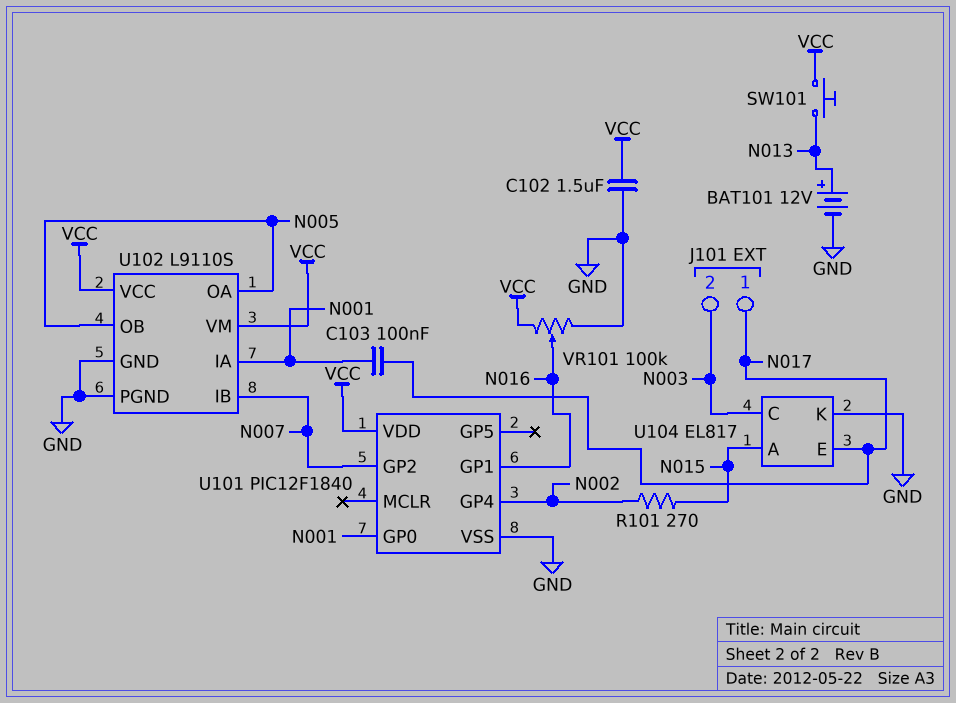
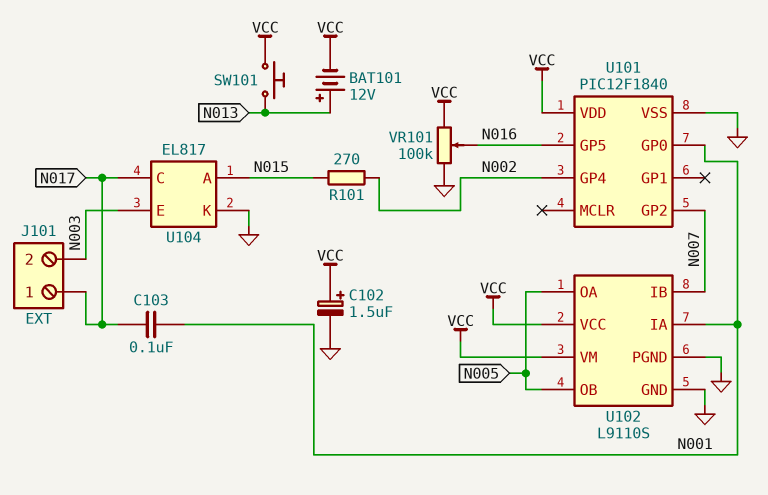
BAT101: 12V (plus N013, minus GND) -> 12V (plus N013, minus VCC)
C102: 1.5uF (GND, VCC) -> 1.5uF (plus VCC, minus GND)
U101 pin GP1: N016 -> none
U101 pin GP5: none -> N016
U104 pin C: N003 -> N017
U104 pin E: N017 -> N003

